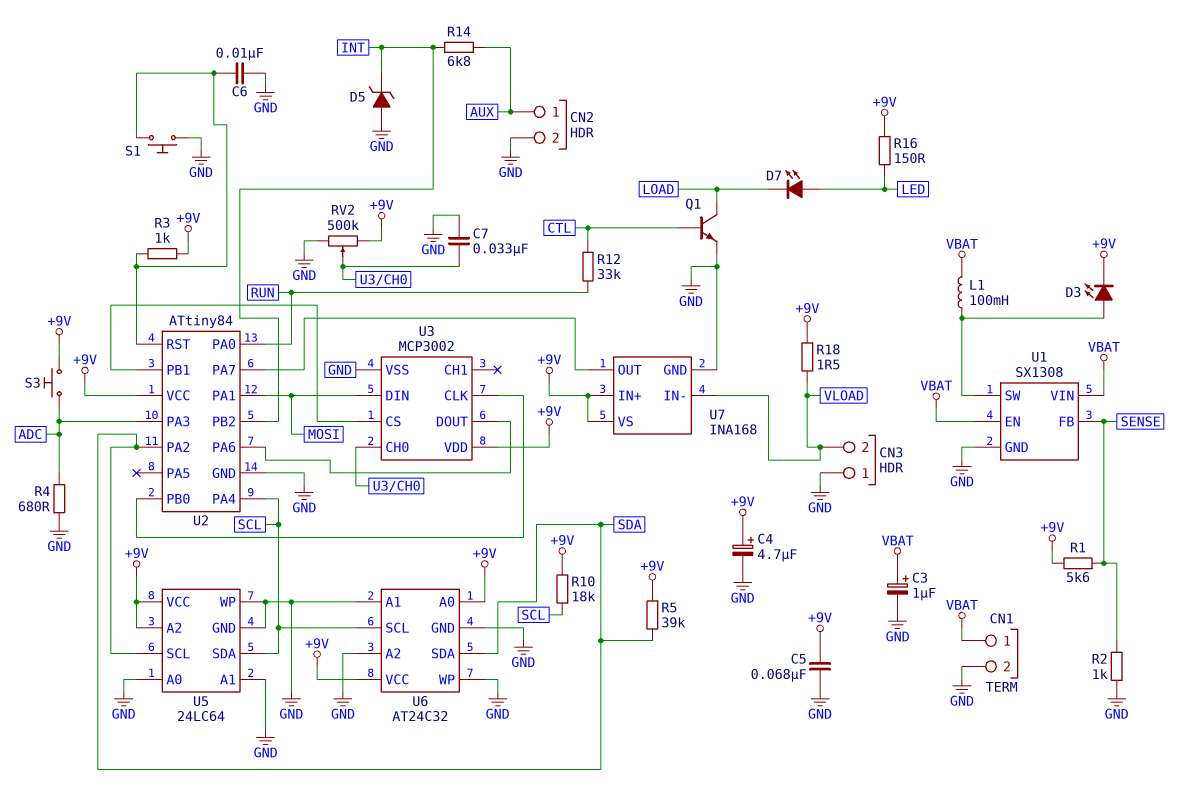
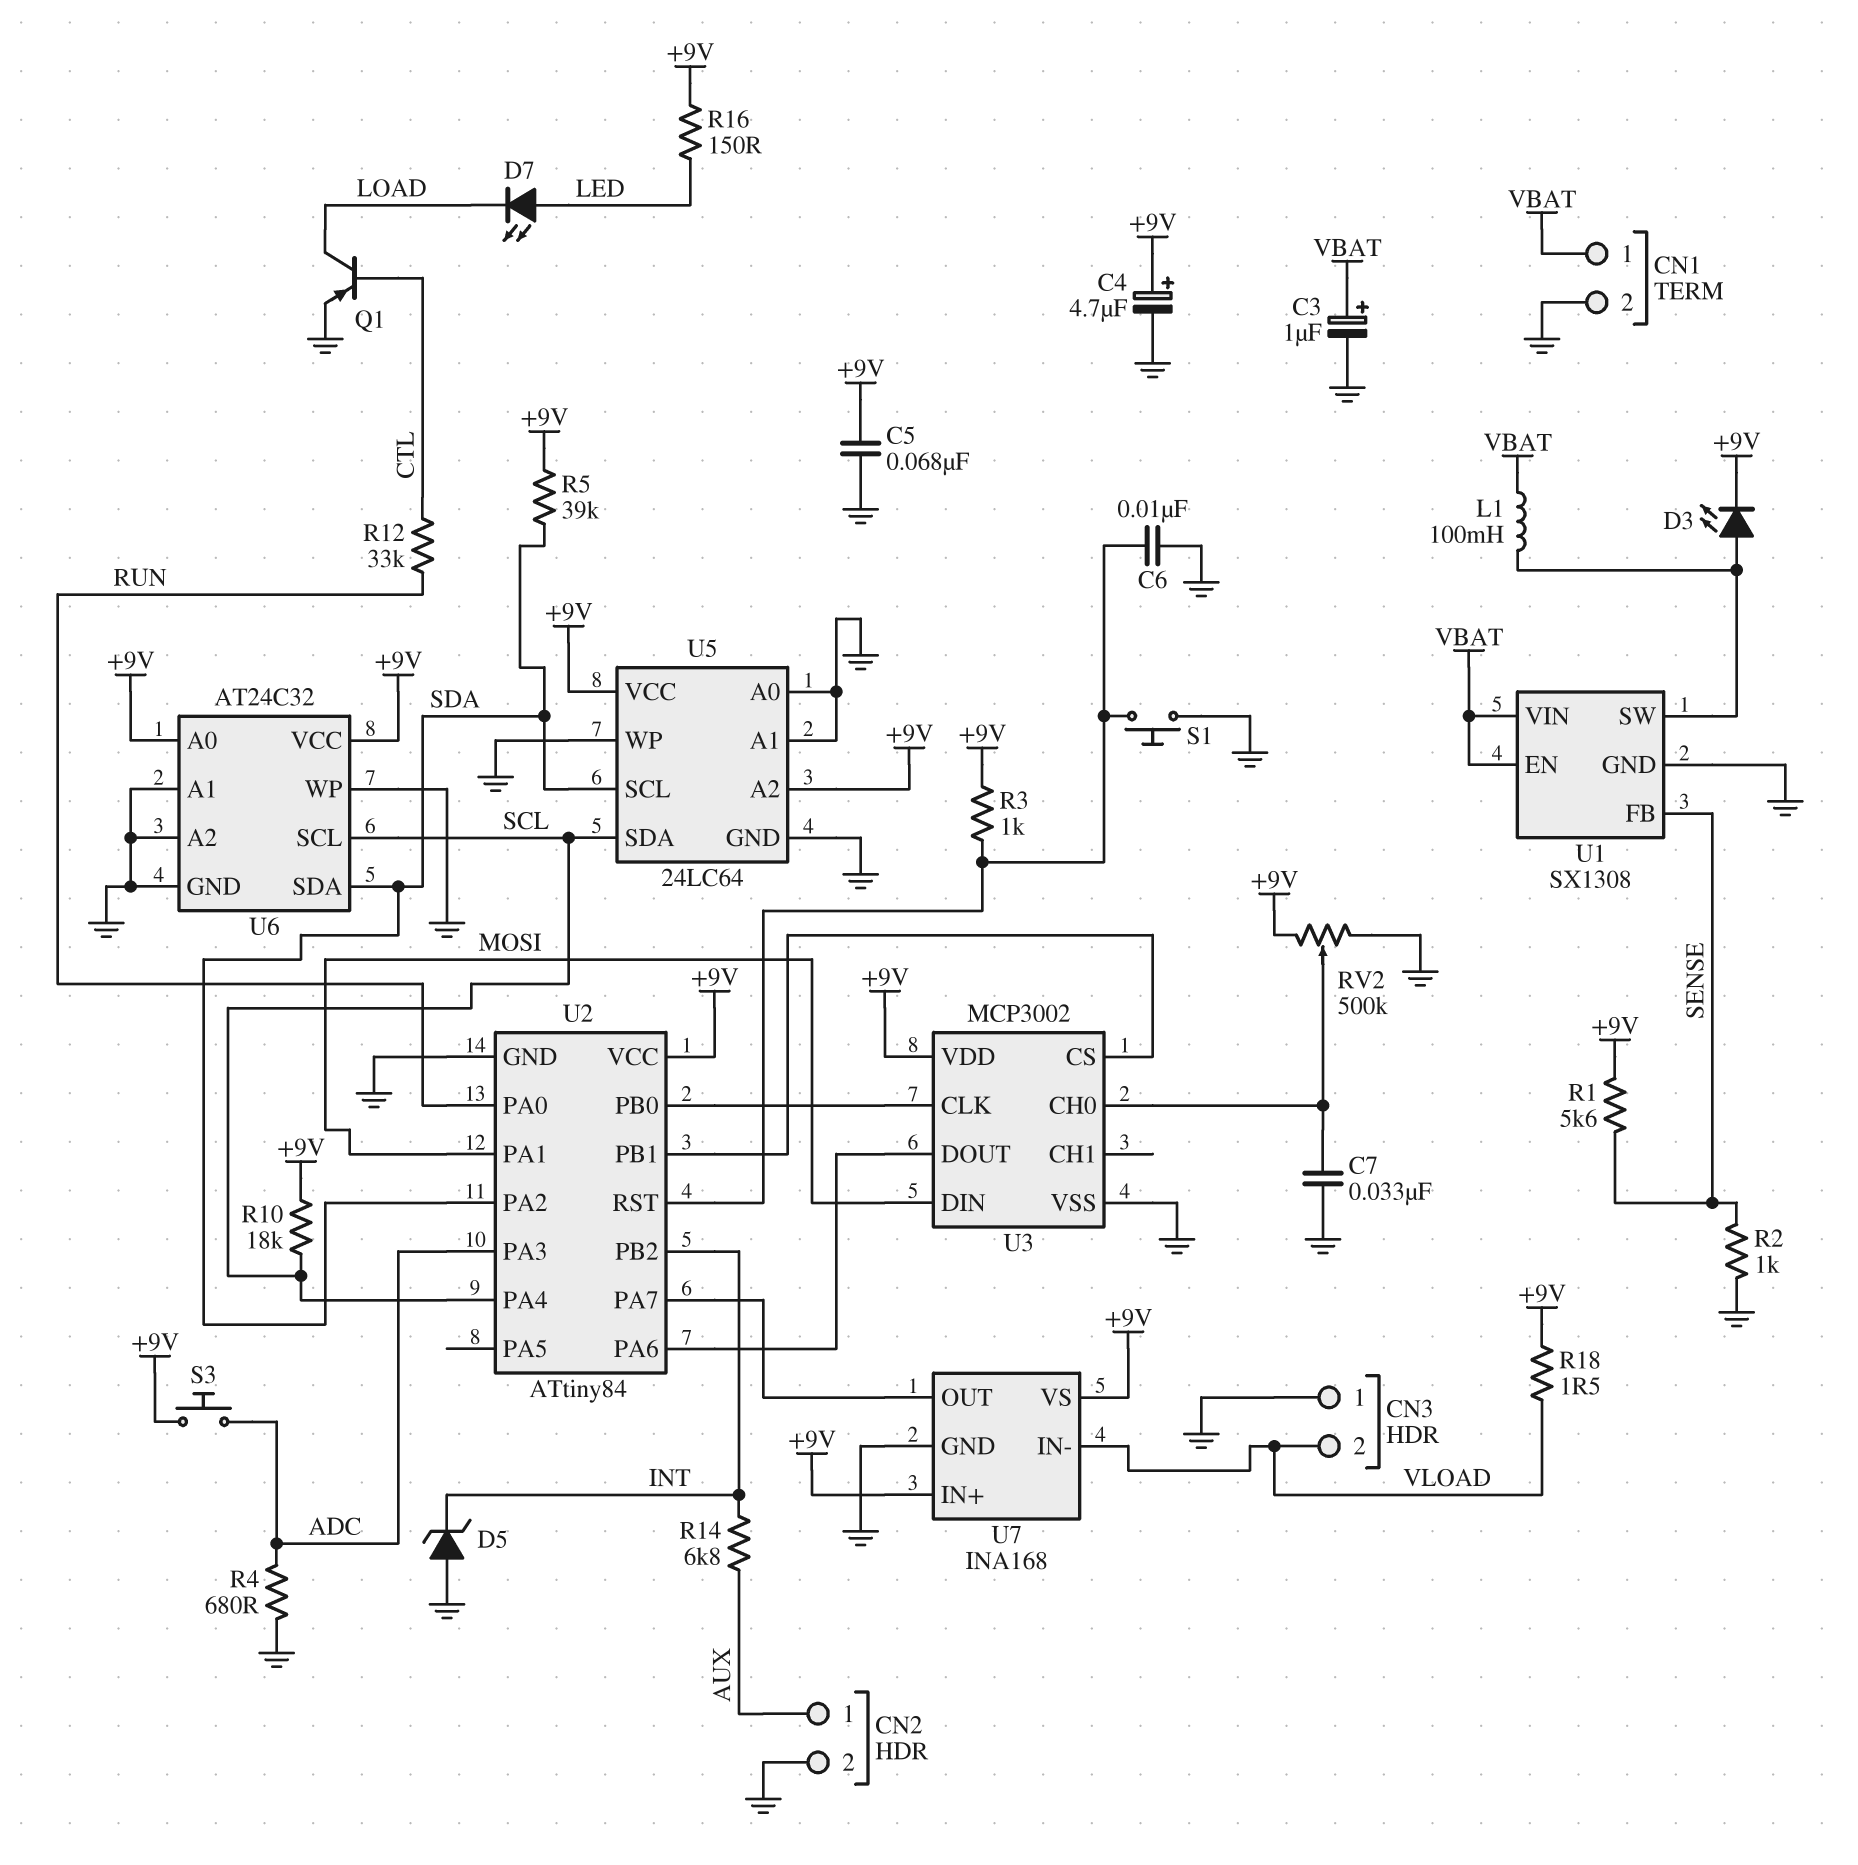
Q1: NPN (B CTL, C LOAD, E GND) -> PNP (B CTL, C LOAD, E GND)

